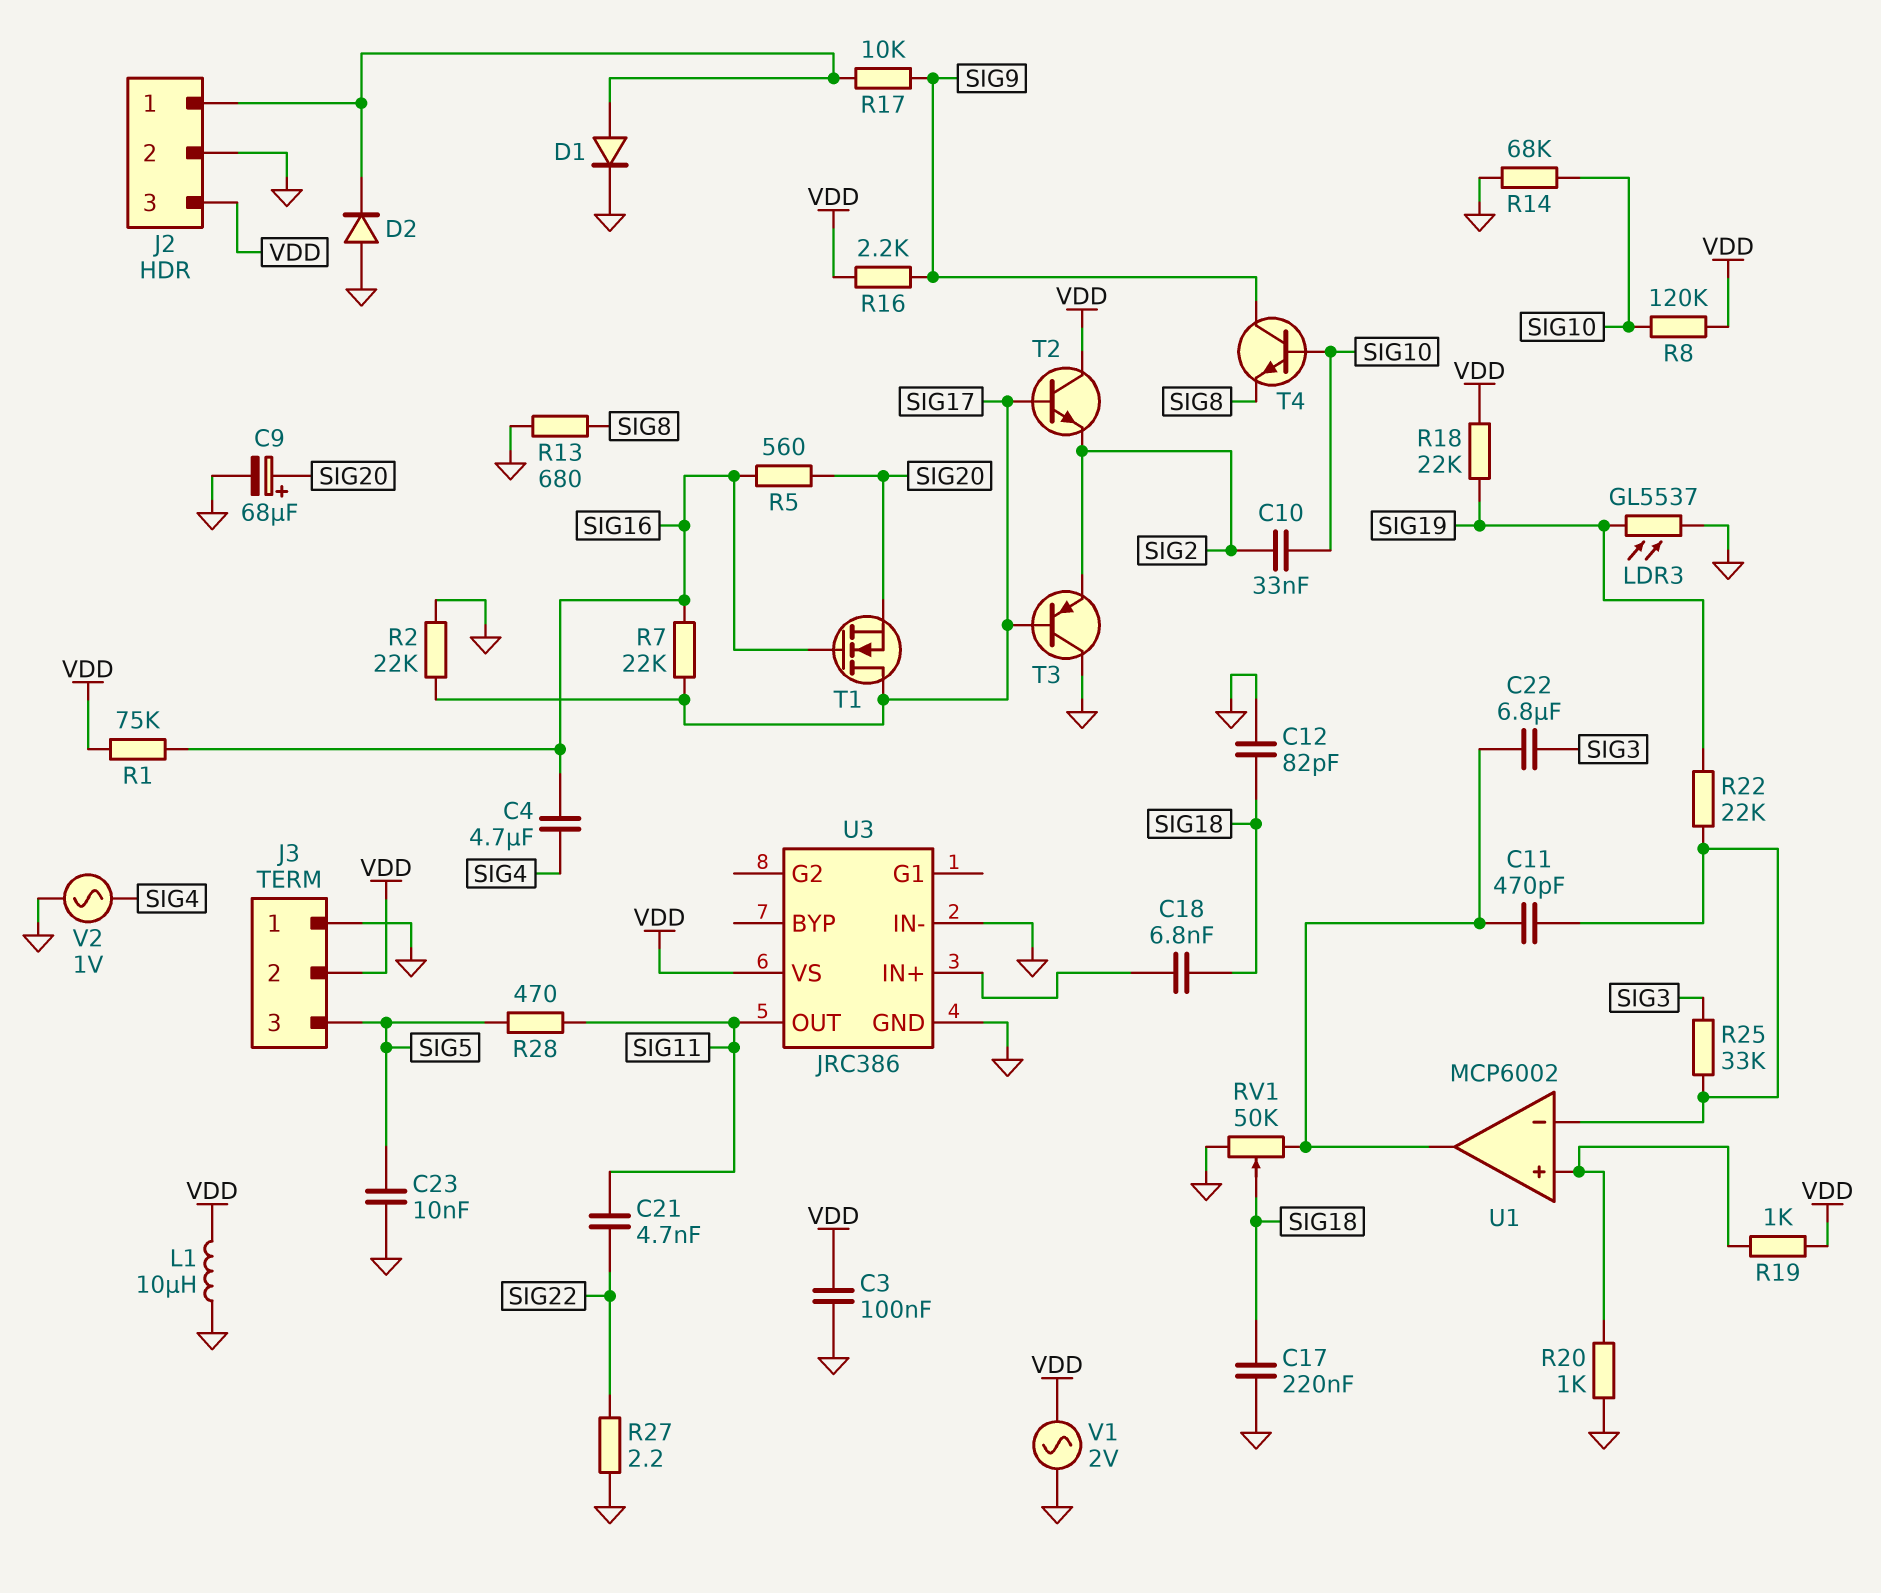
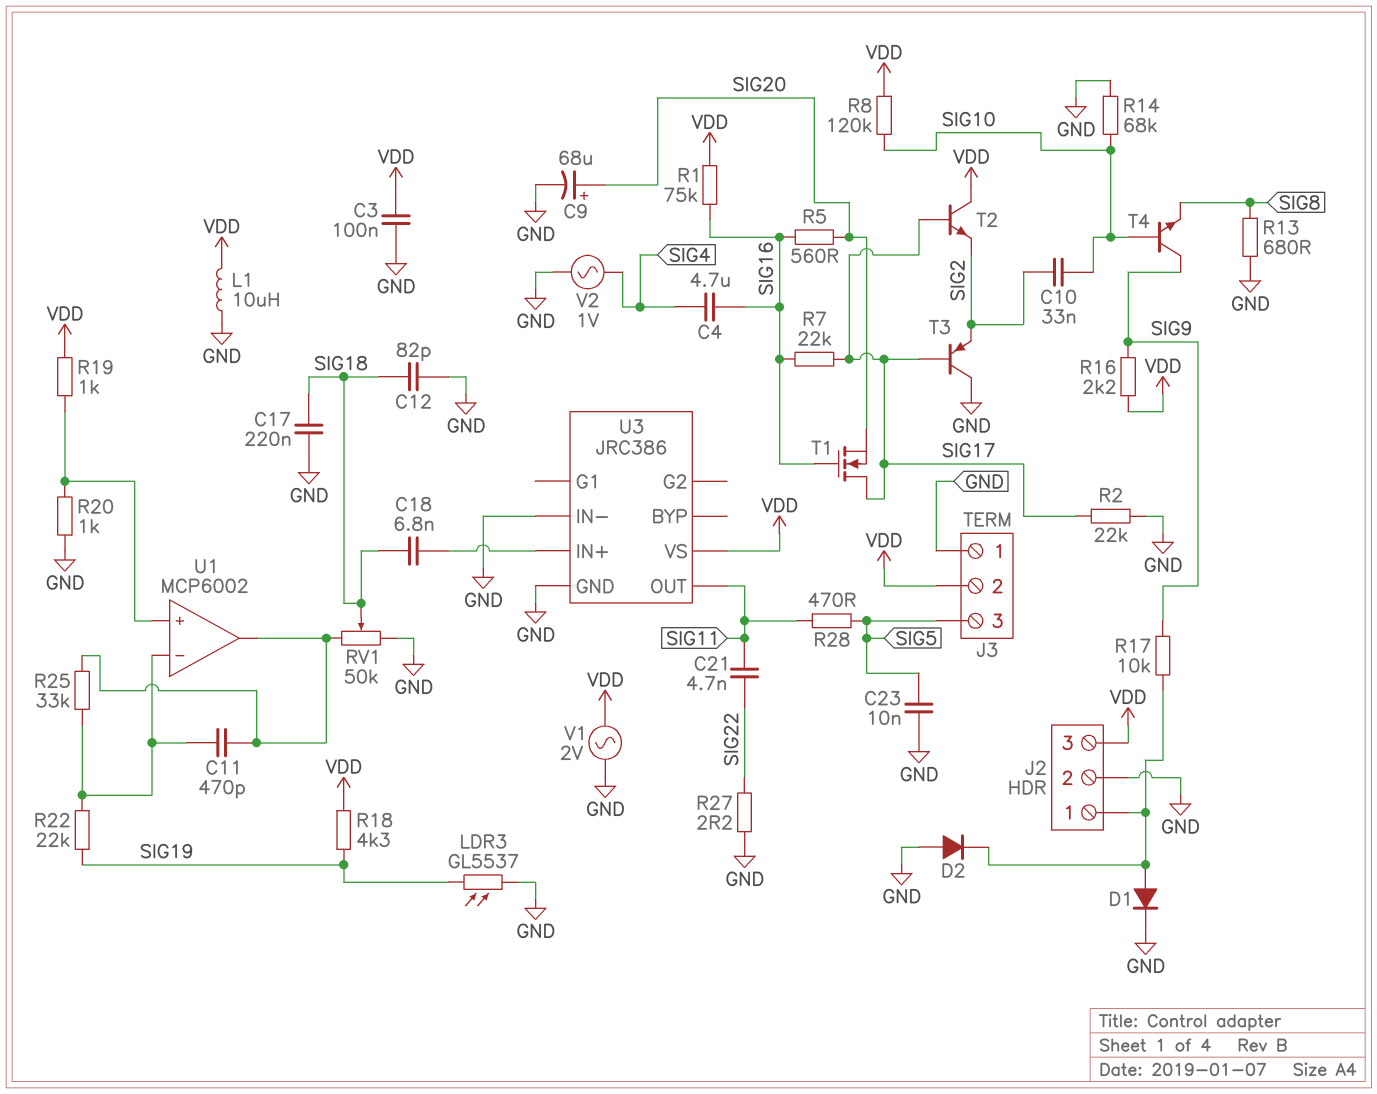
C22: 6.8uF (SIG3, U1/out) -> none
R18: 22k (SIG19, VDD) -> 4.3k (SIG19, VDD)
R25: 33k (SIG3, U1/in-) -> 33k (U1/in-, U1/out)

